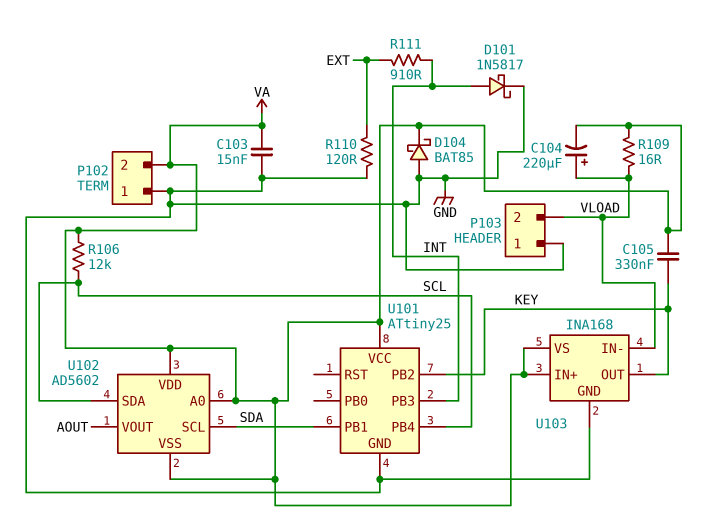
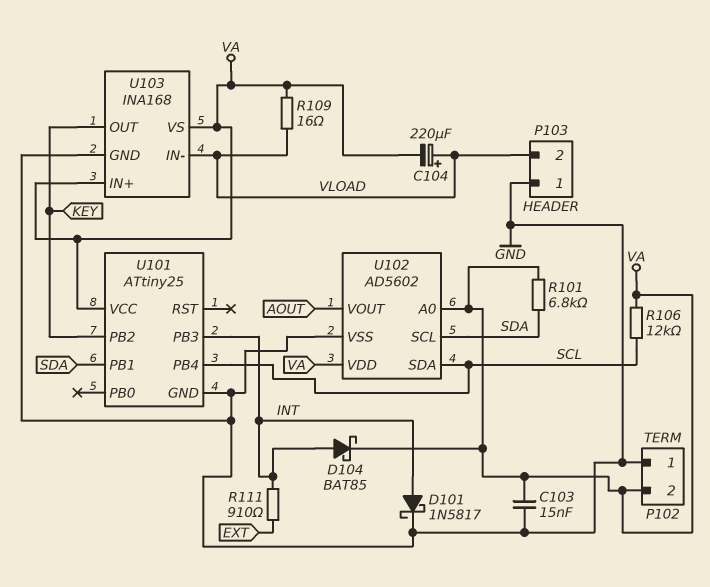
C105: 330nF (KEY, VA) -> none
D104: schottky BAT85 (A GND, K VA) -> schottky BAT85 (A INT, K VA)
R101: none -> 6.8k (SDA, VA)
R110: 120 (EXT, GND) -> none
U102 pin VSS: VA -> GND

